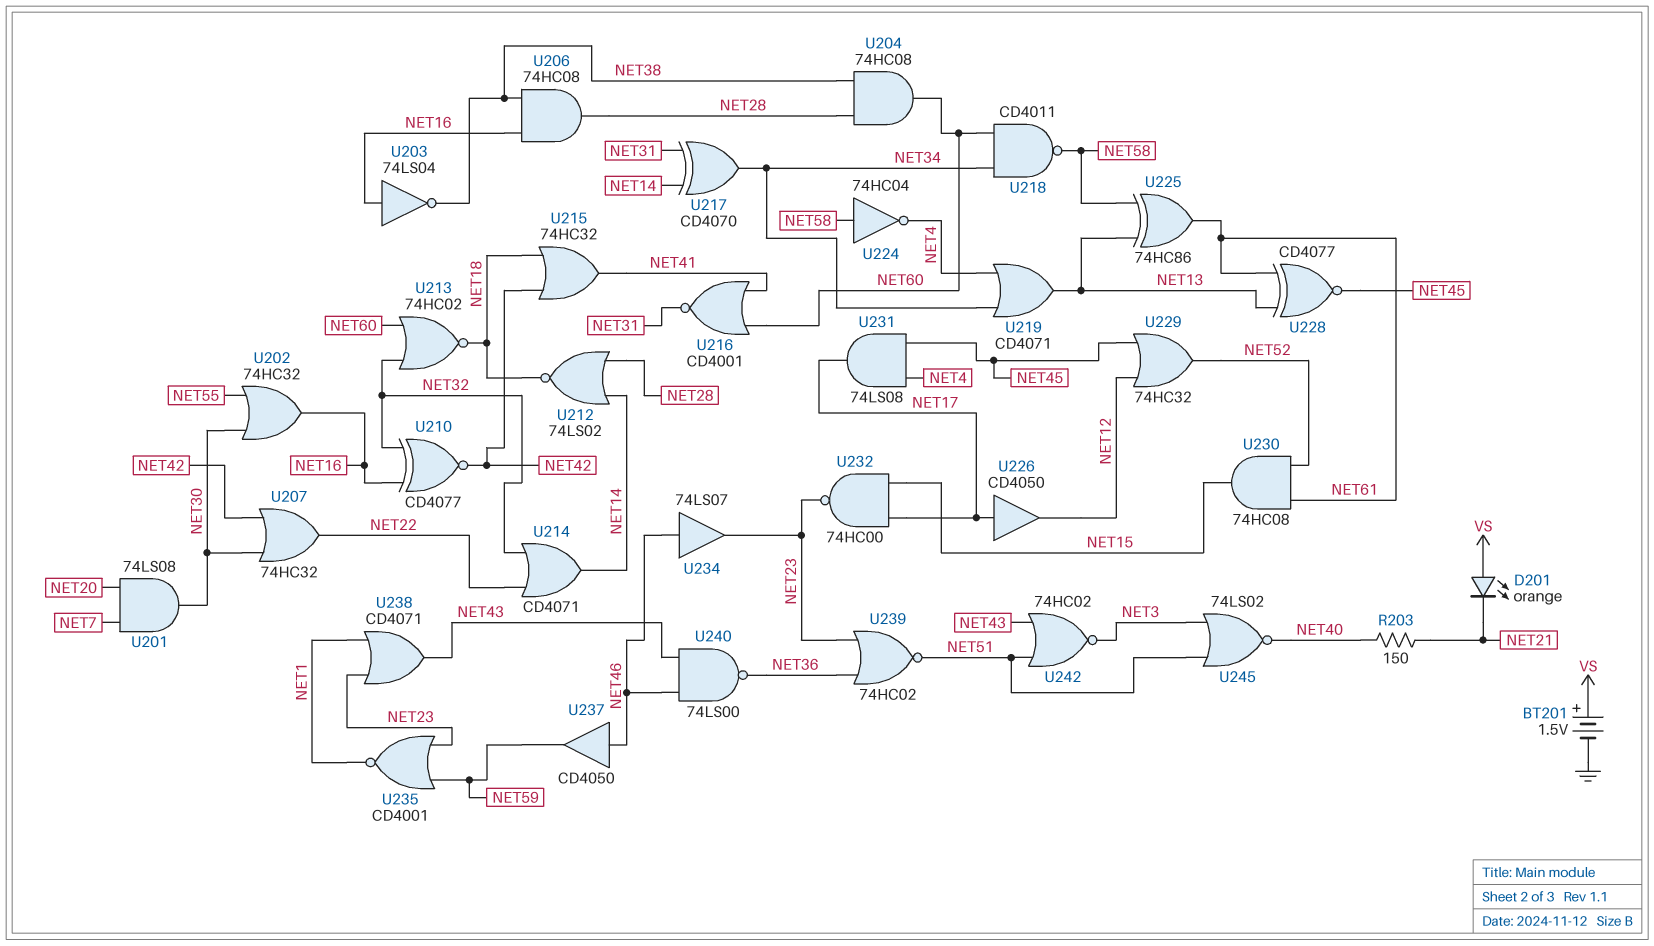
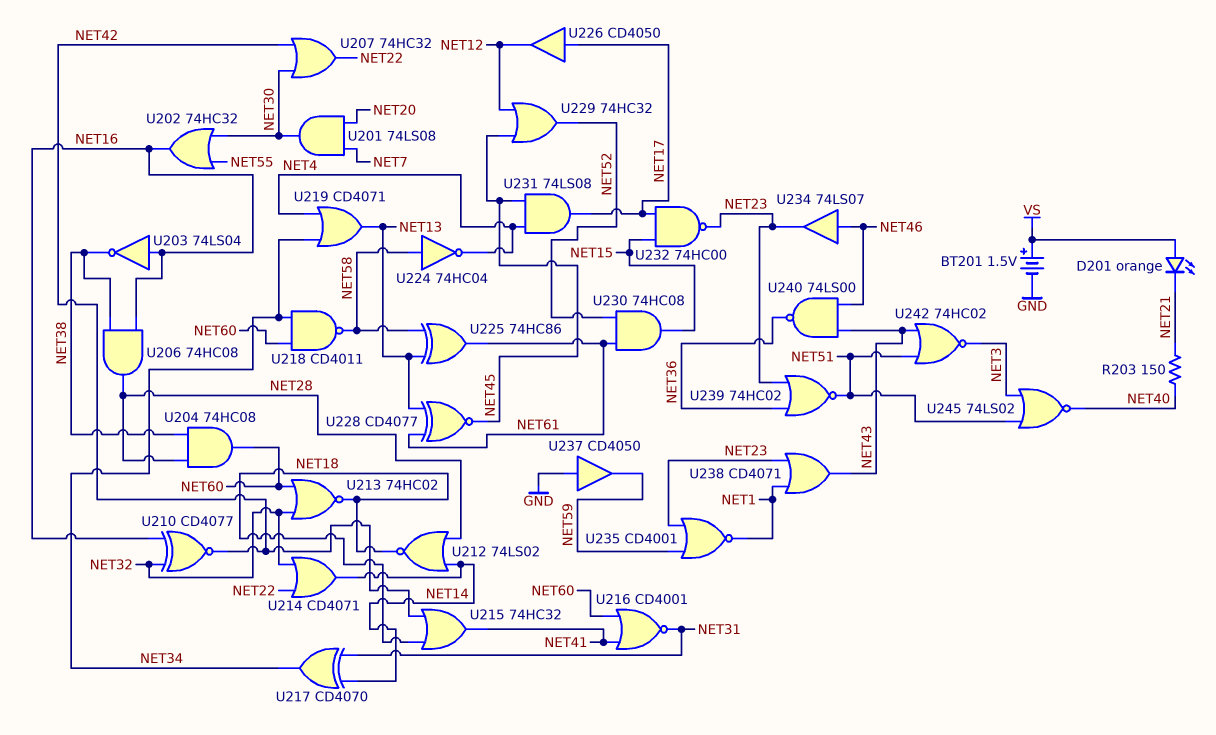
U237: buffer CD4050 (in NET46, out NET59) -> buffer CD4050 (in GND, out NET59)

